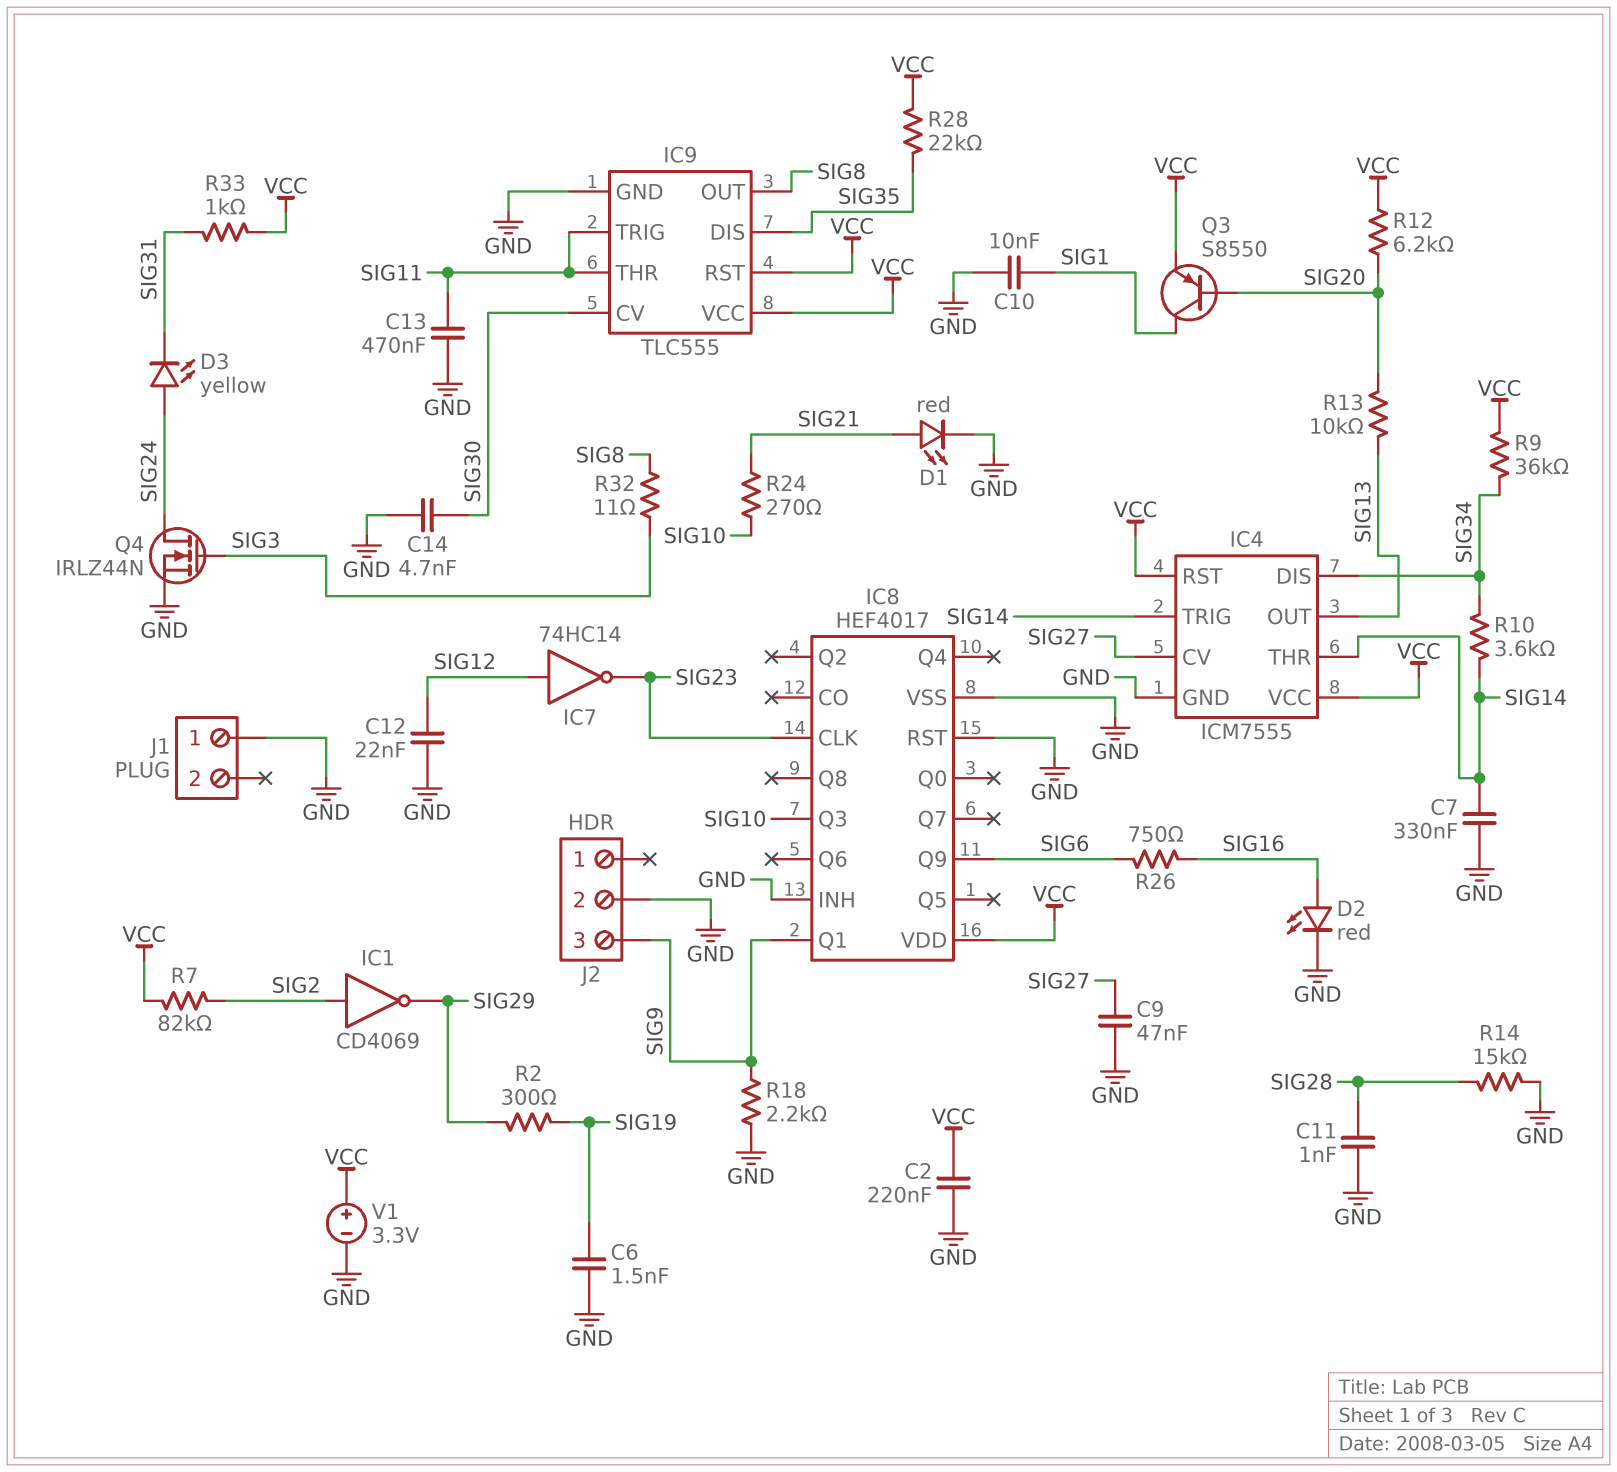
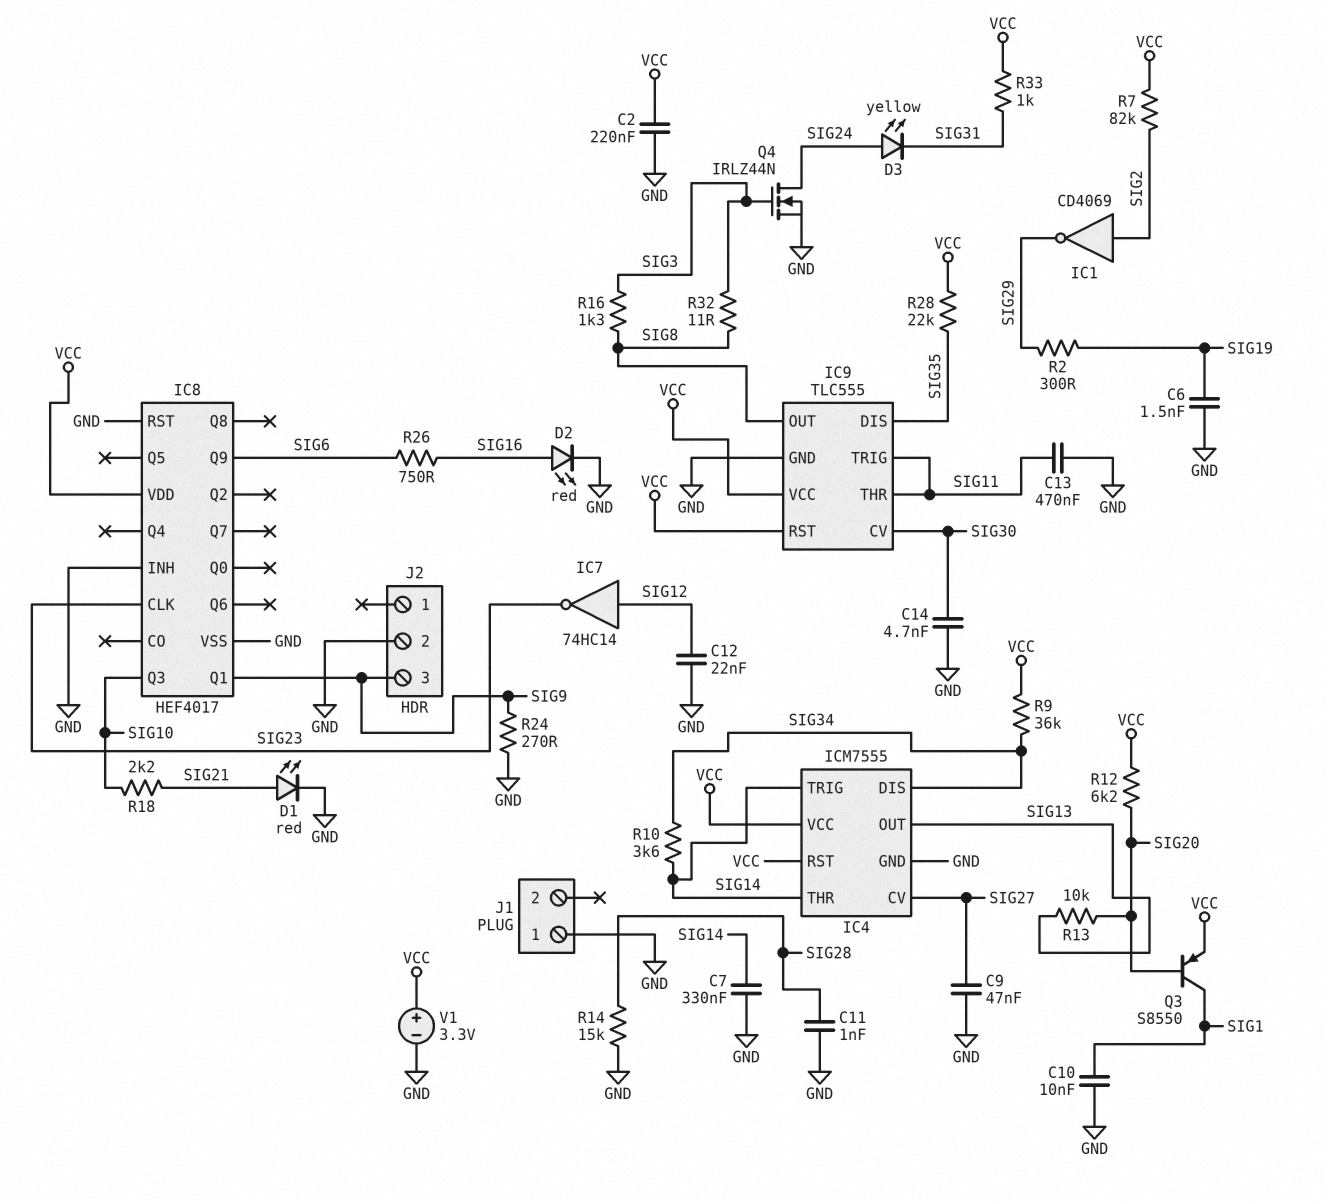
R16: none -> 1.3k (SIG3, SIG8)
R18: 2.2k (GND, SIG9) -> 2.2k (SIG10, SIG21)
R24: 270 (SIG10, SIG21) -> 270 (GND, SIG9)

